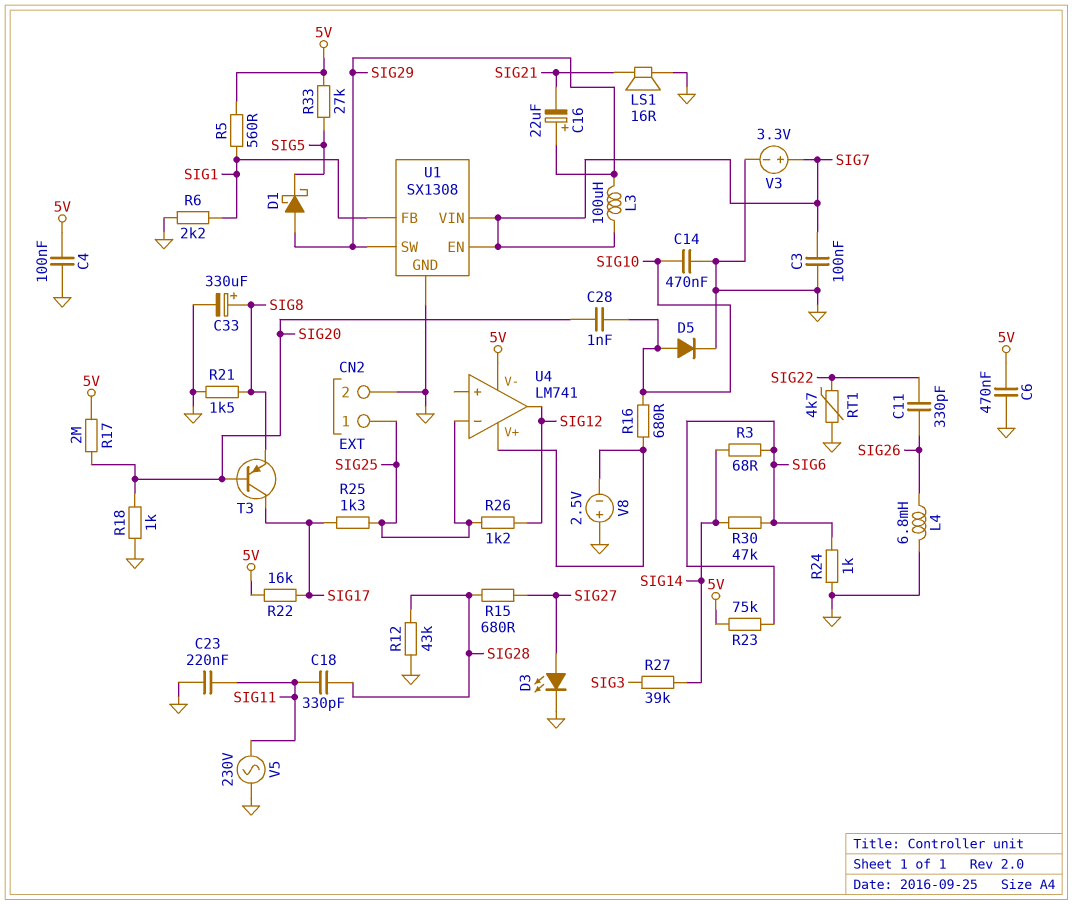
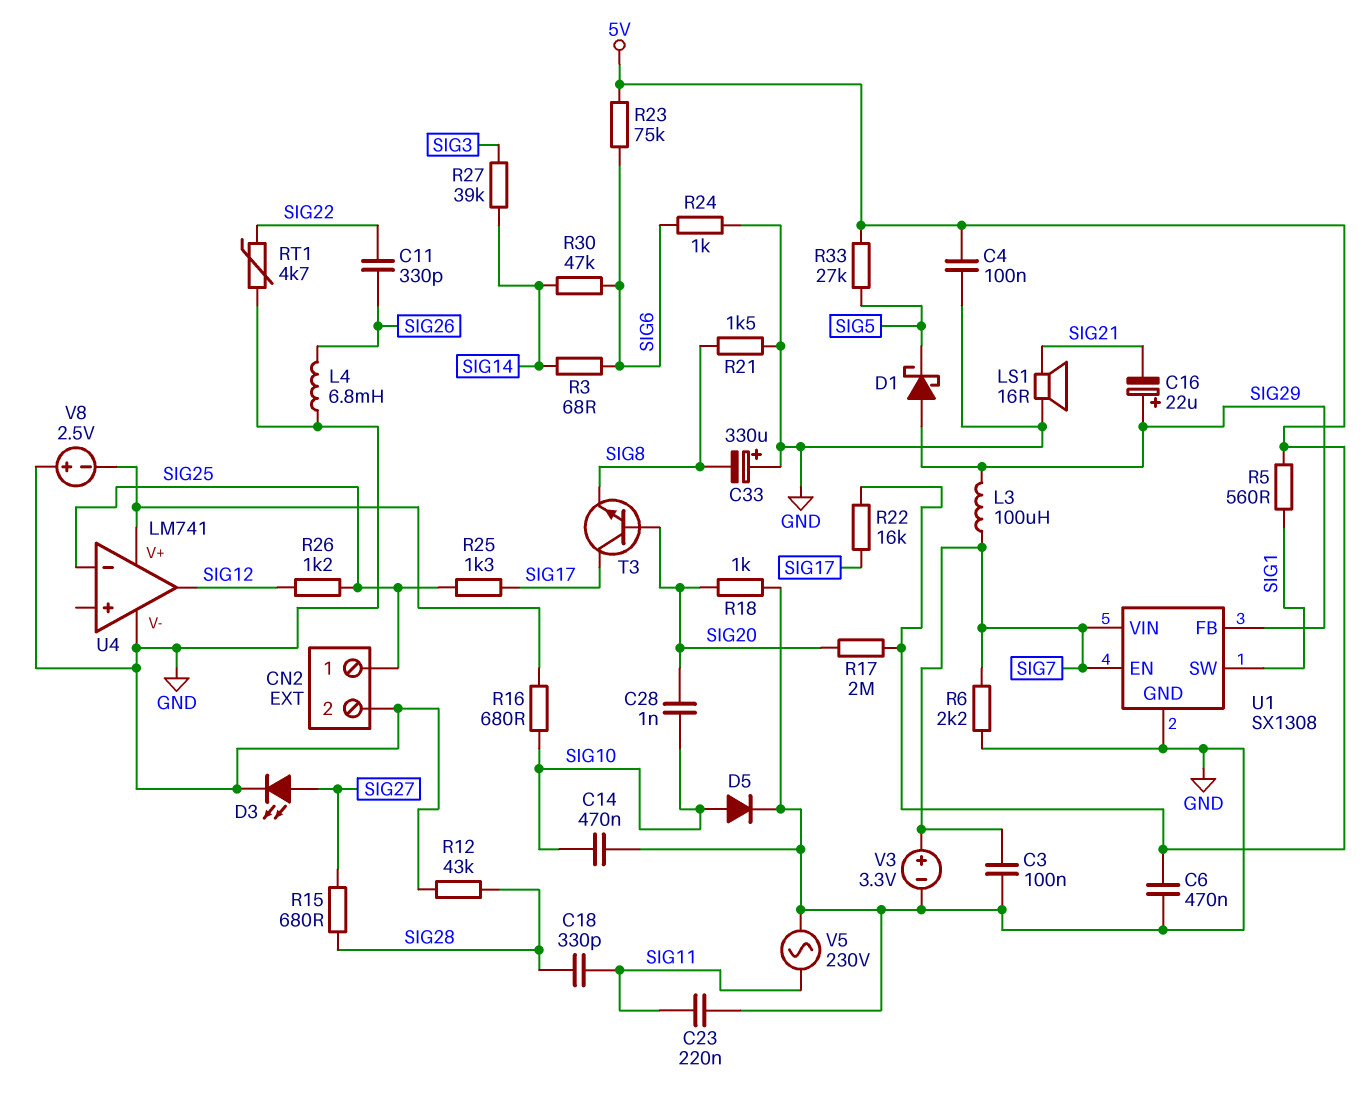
C33: 330uF (plus SIG8, minus GND) -> 330uF (plus GND, minus SIG8)
R6: 2.2k (GND, SIG1) -> 2.2k (GND, SIG7)
T3: PNP (B SIG20, C SIG17, E SIG8) -> NPN (B SIG20, C SIG17, E SIG8)
U1 pin FB: SIG1 -> SIG29
U1 pin SW: SIG29 -> SIG1
U4 pin V-: 5V -> GND

